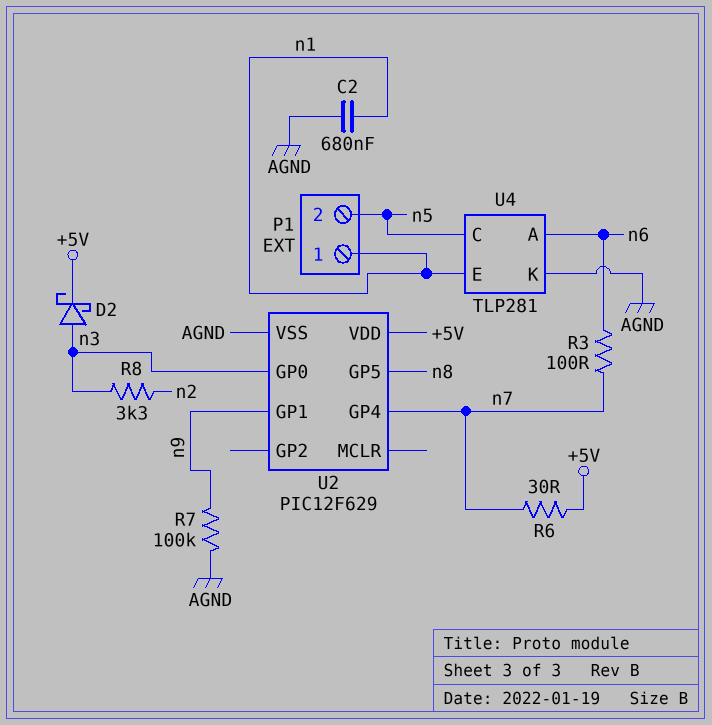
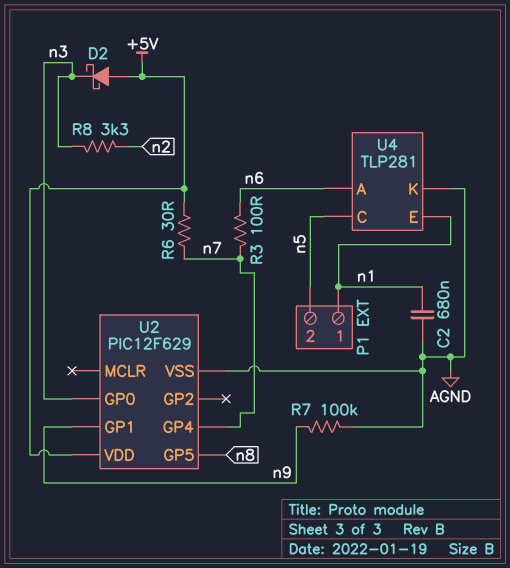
D2: schottky (A n3, K +5V) -> schottky (A +5V, K n3)

